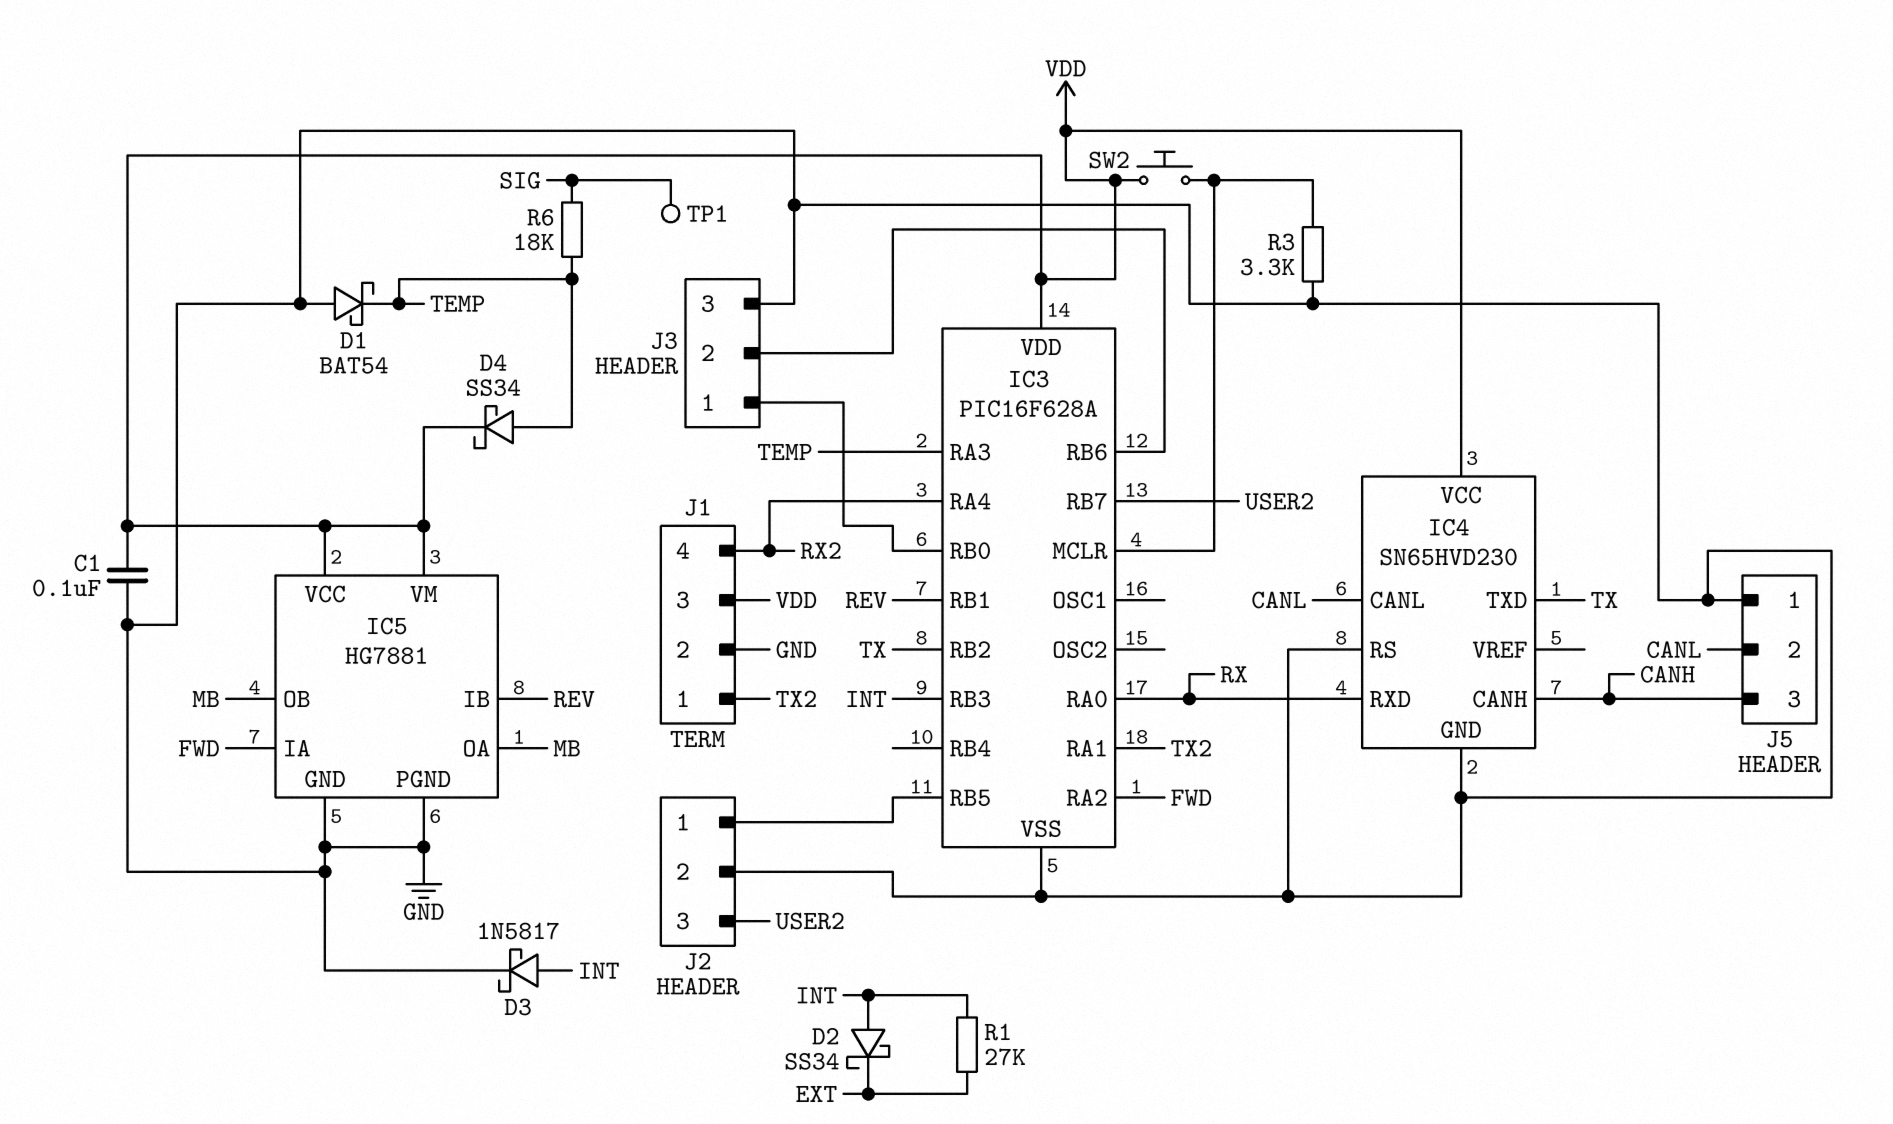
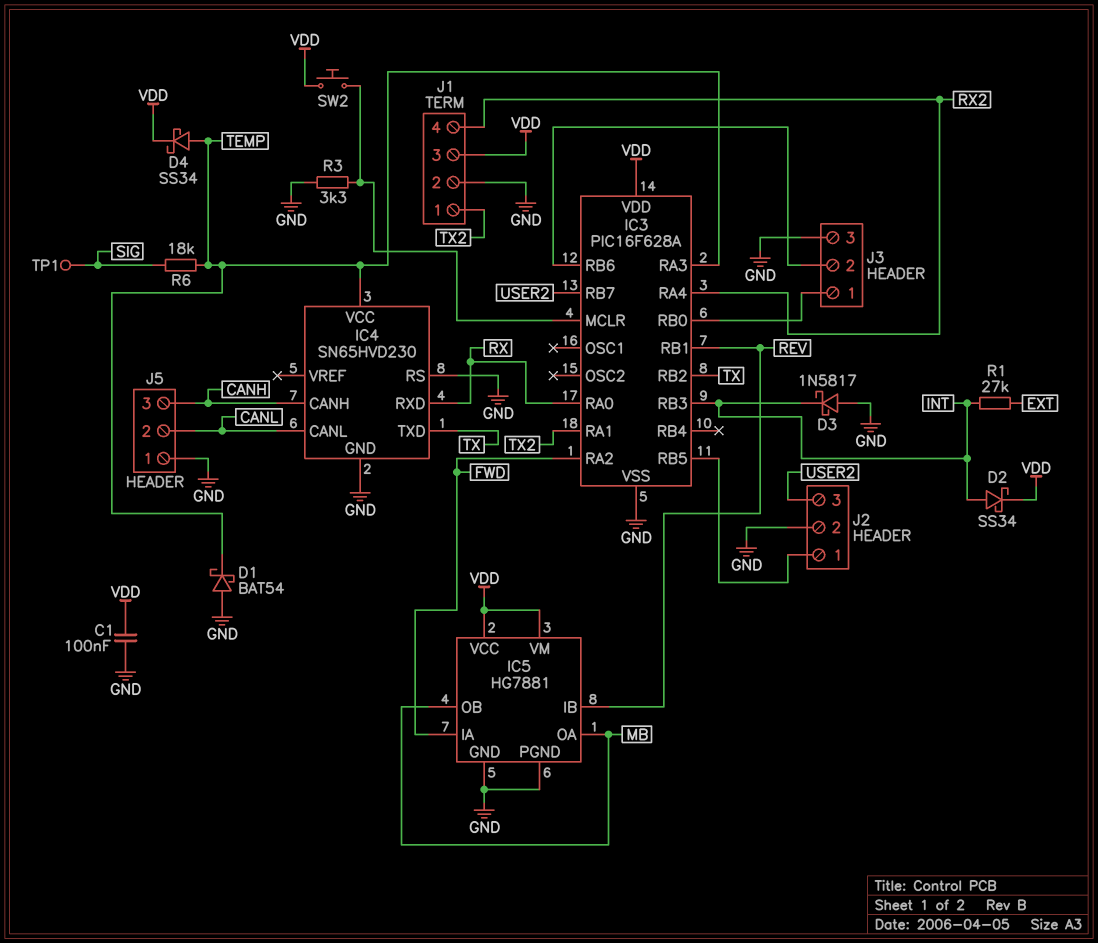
D2: schottky SS34 (A INT, K EXT) -> schottky SS34 (A INT, K VDD)
D3: schottky 1N5817 (A INT, K GND) -> schottky 1N5817 (A GND, K INT)
IC4 pin VCC: VDD -> TEMP

